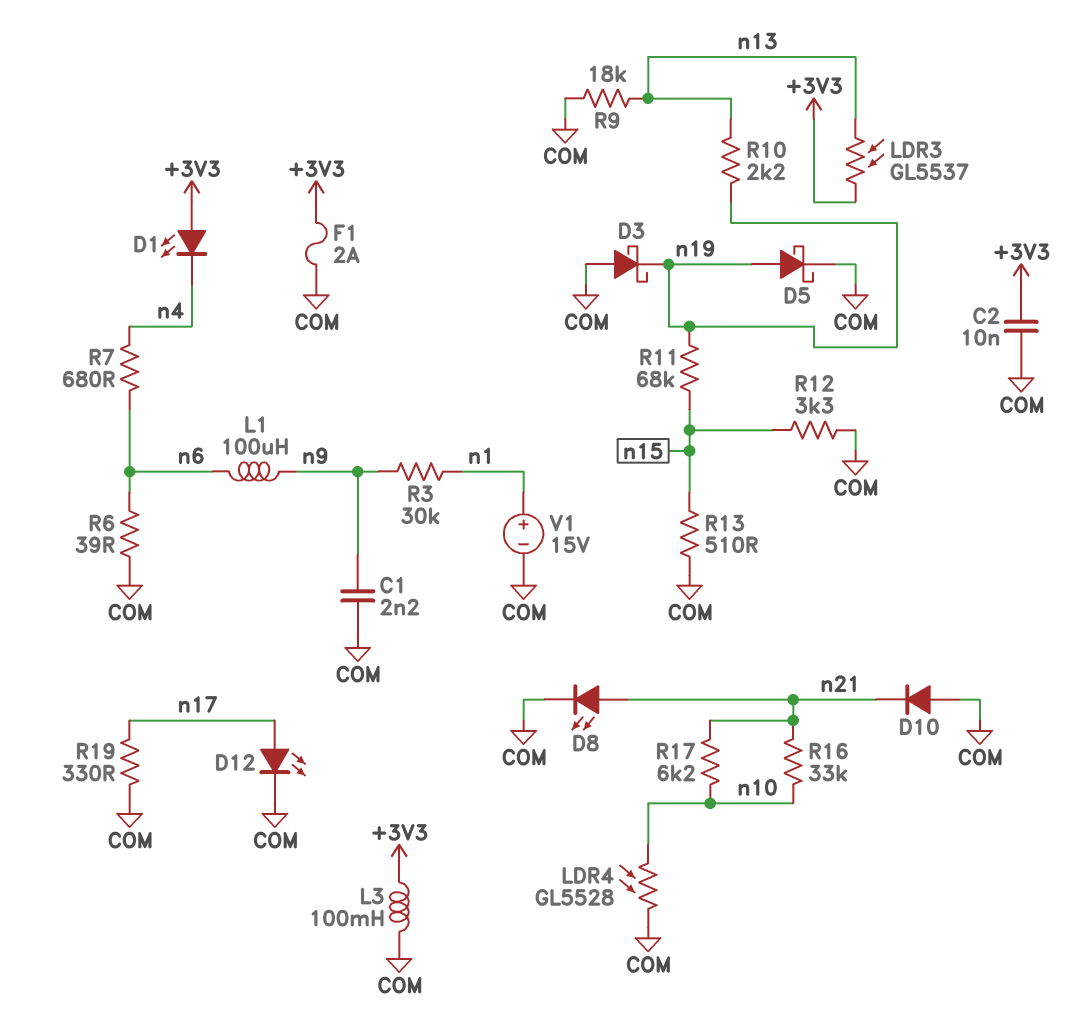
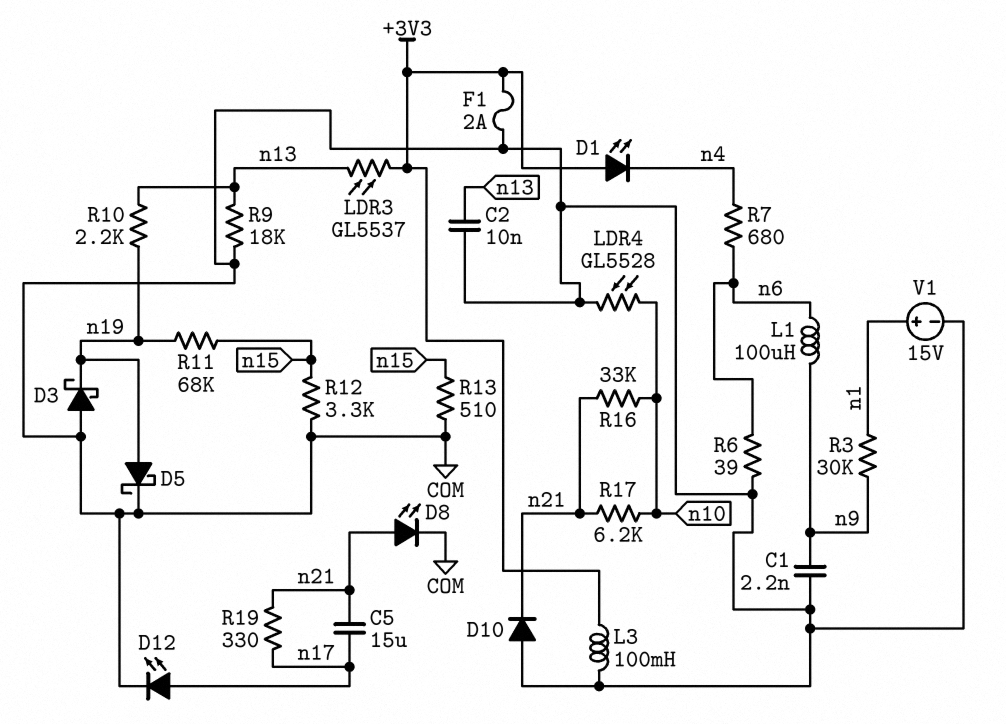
C2: 10nF (+3V3, COM) -> 10nF (COM, n13)
C5: none -> 15uF (n17, n21)
R19: 330 (COM, n17) -> 330 (n17, n21)

